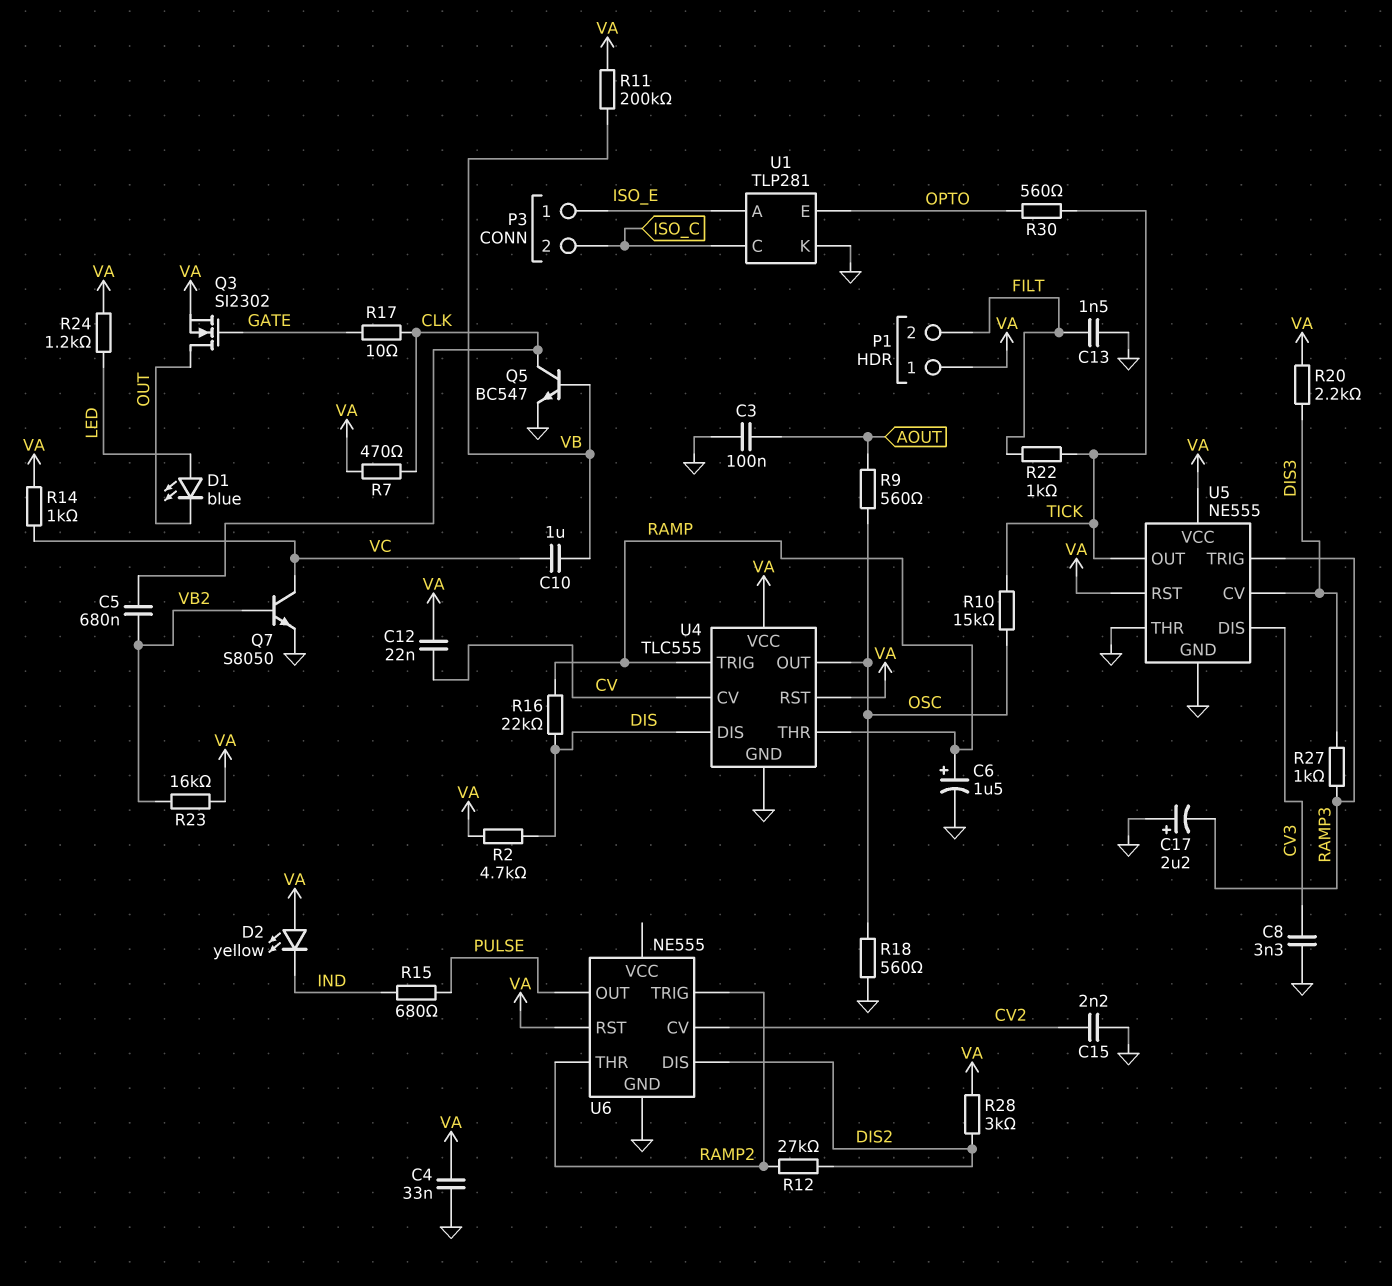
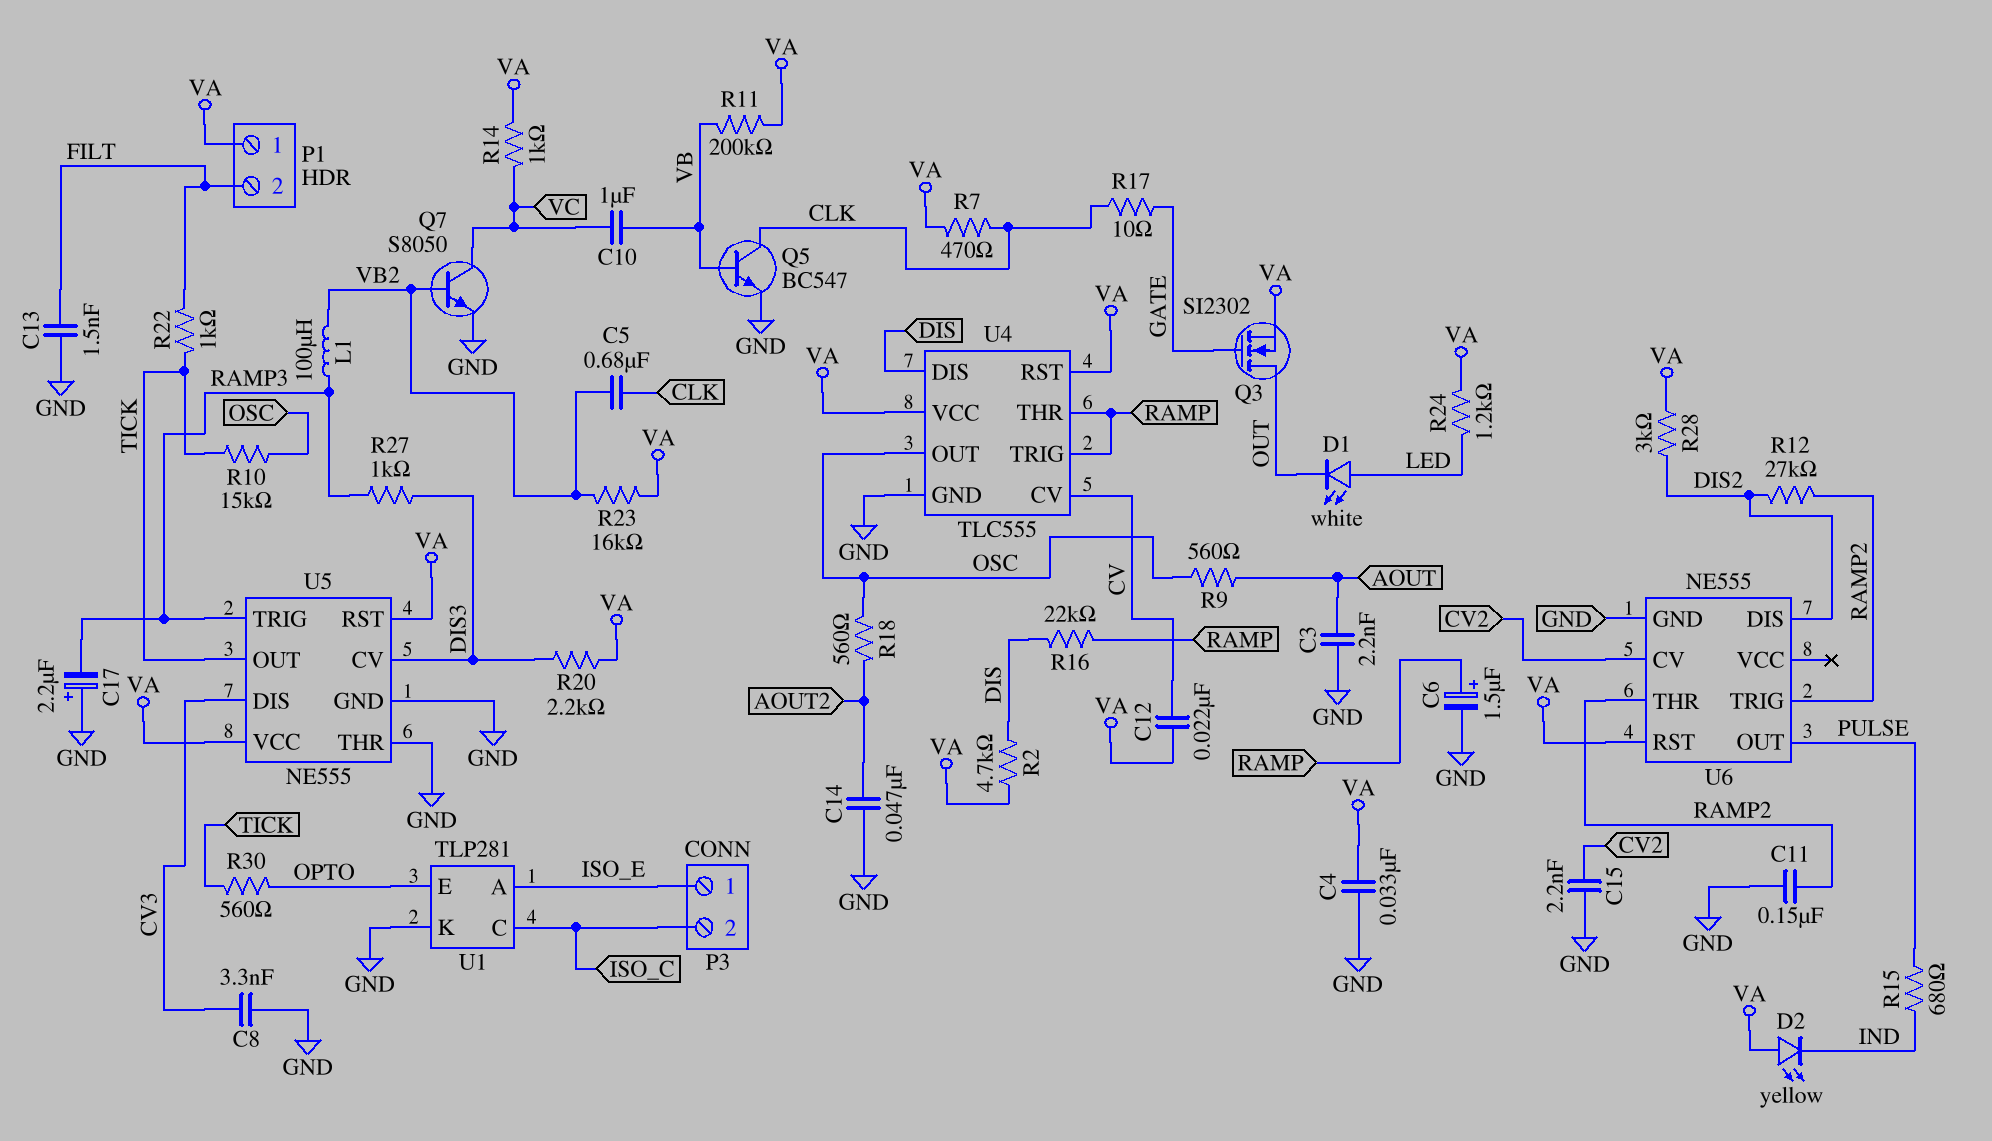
C3: 100nF (AOUT, GND) -> 2.2nF (AOUT, GND)
C11: none -> 150nF (GND, RAMP2)
C14: none -> 47nF (AOUT2, GND)
D1: LED blue (A LED, K OUT) -> LED white (A LED, K OUT)
L1: none -> 100uH (RAMP3, VB2)
R18: 560 (GND, OSC) -> 560 (AOUT2, OSC)

